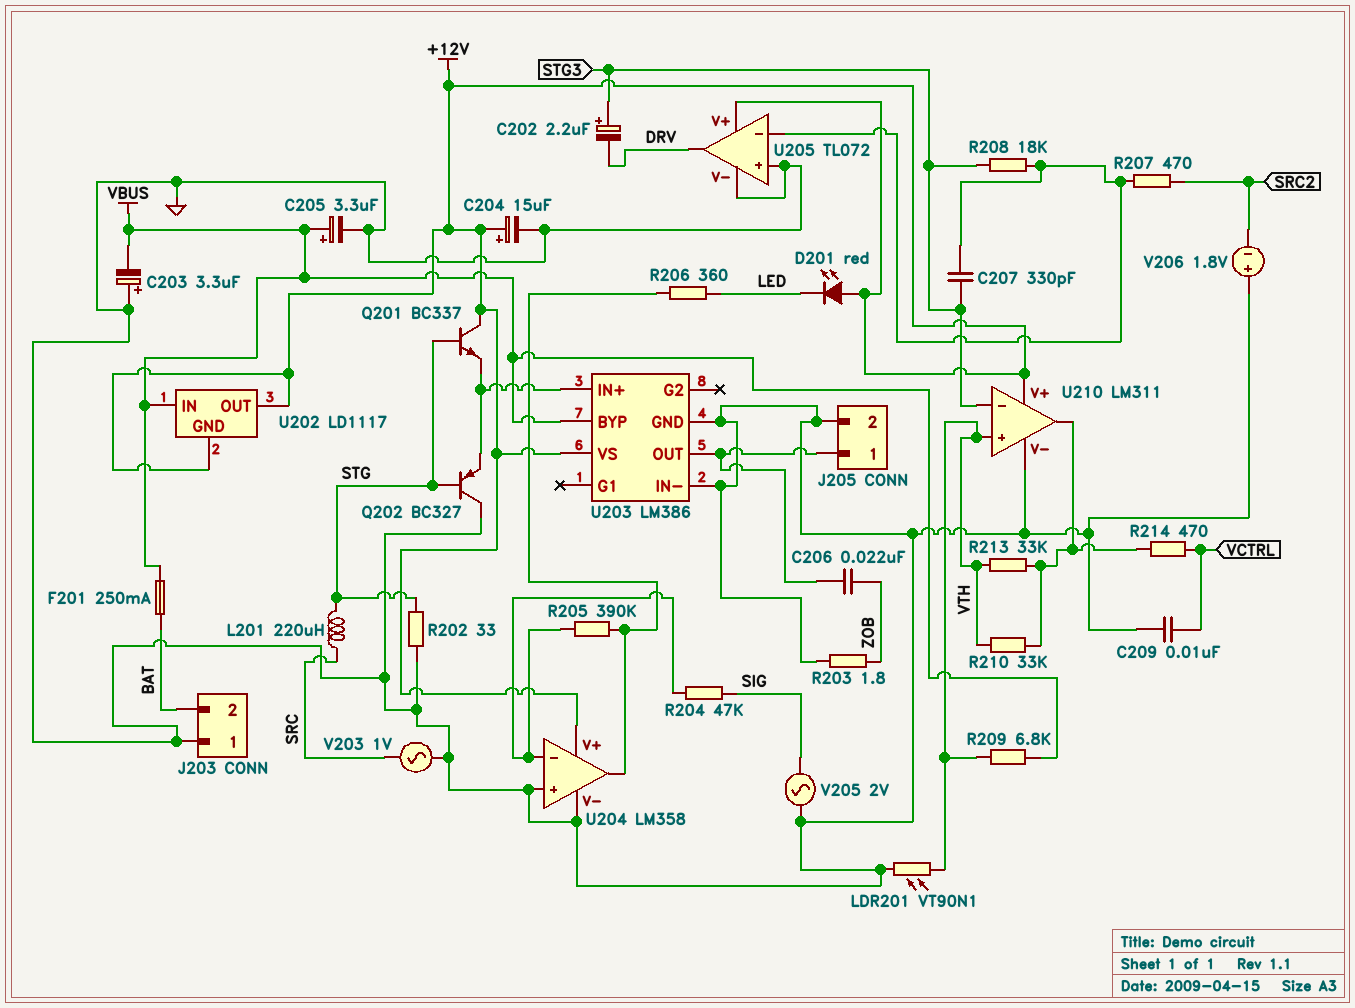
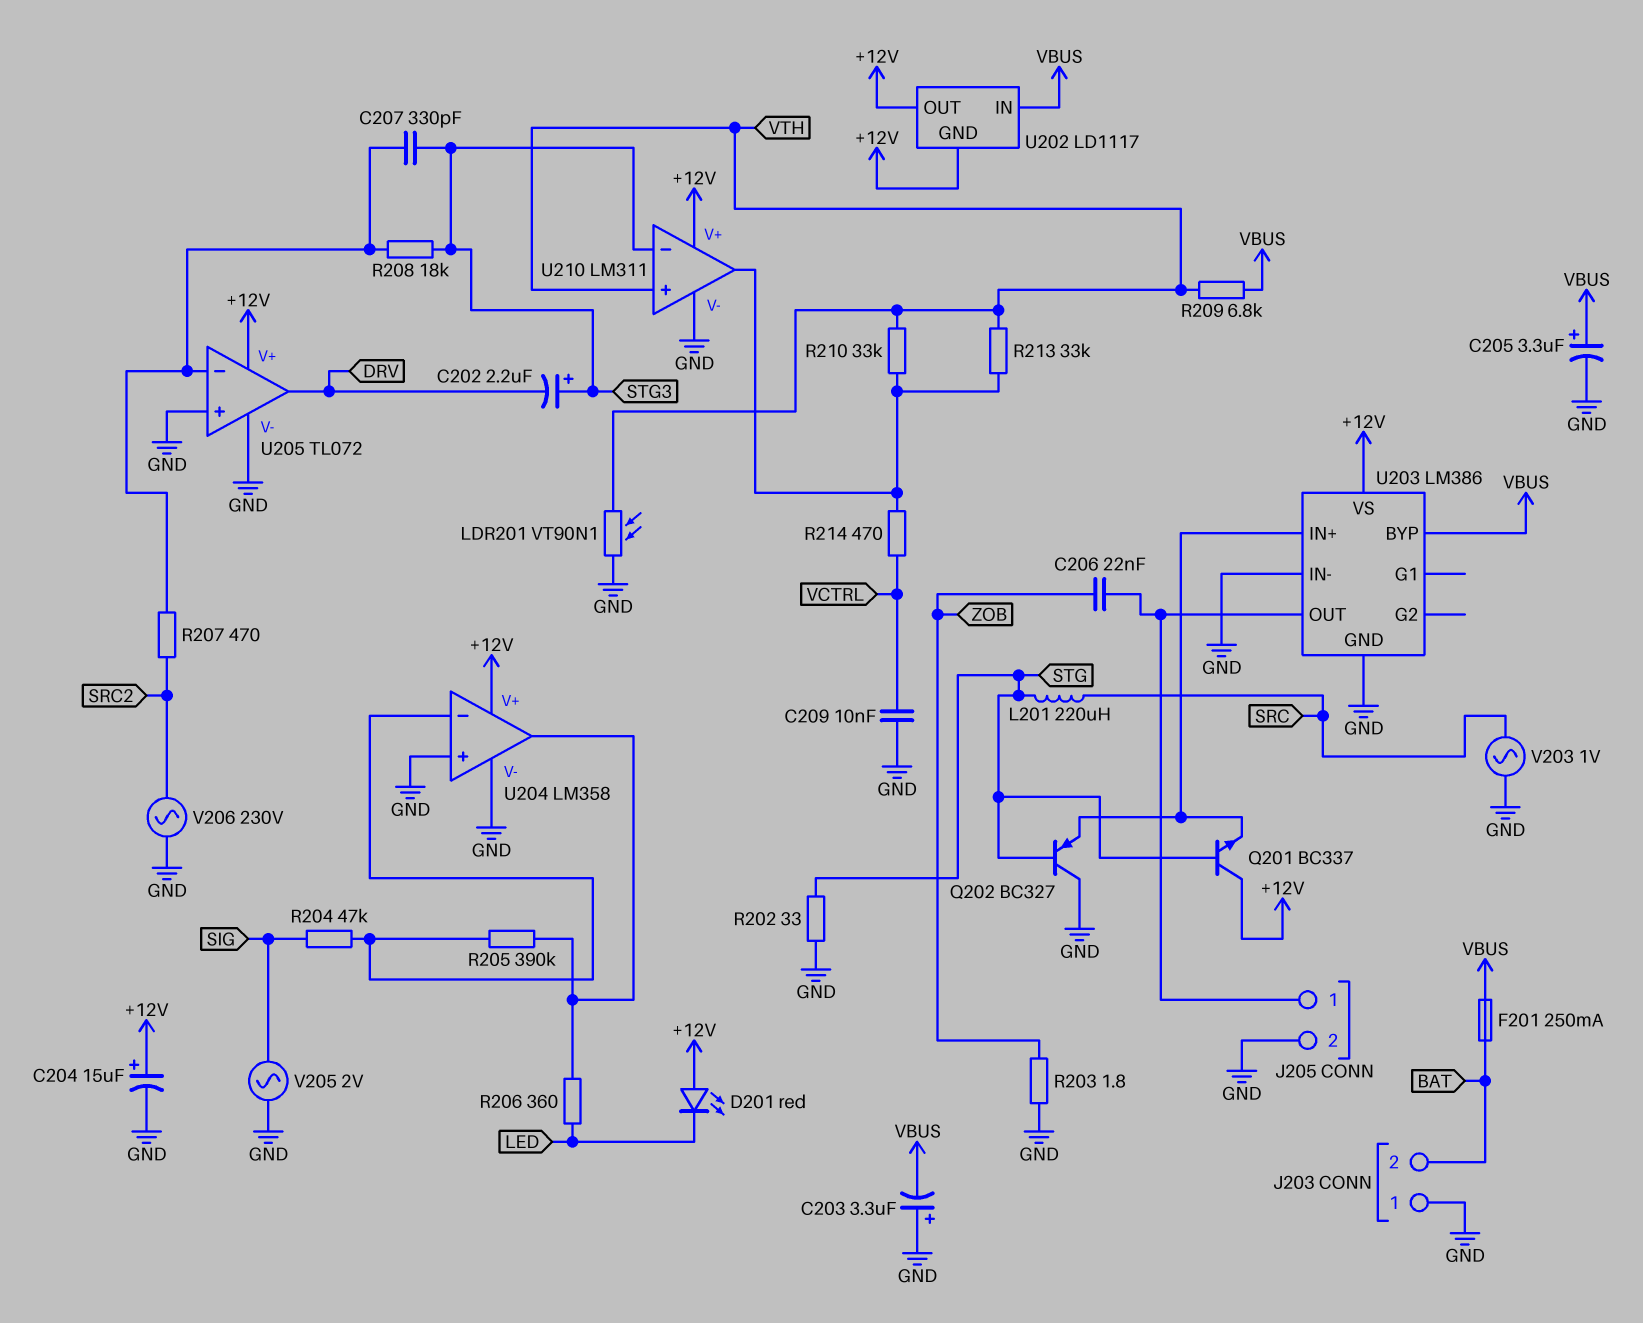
V206: 1.8V (plus GND, minus SRC2) -> AC 230V (GND, SRC2)

